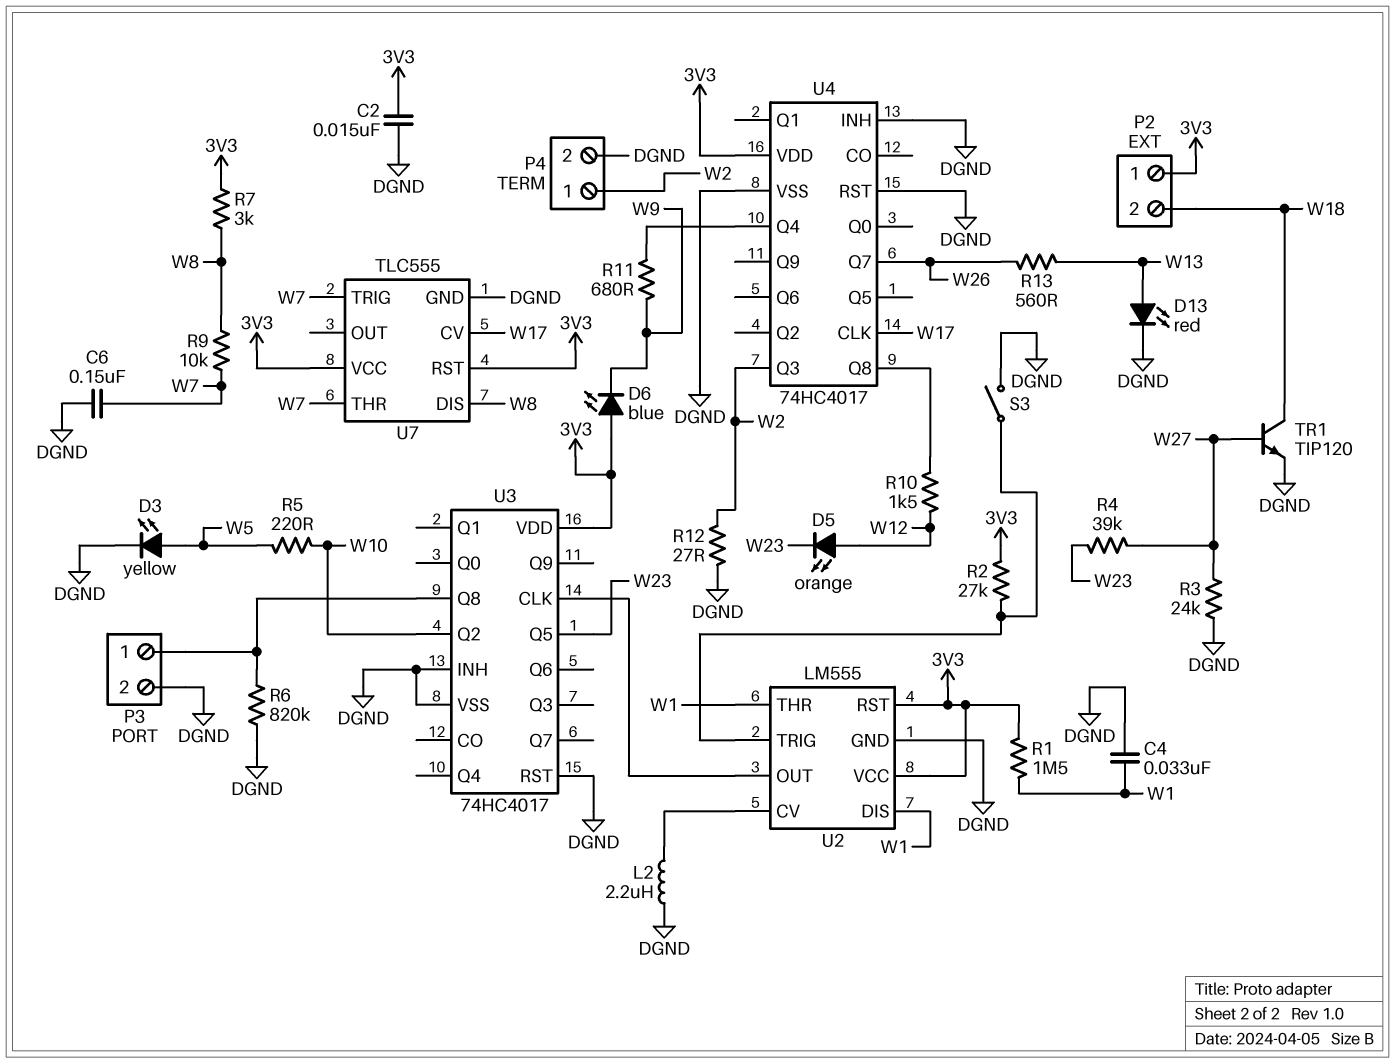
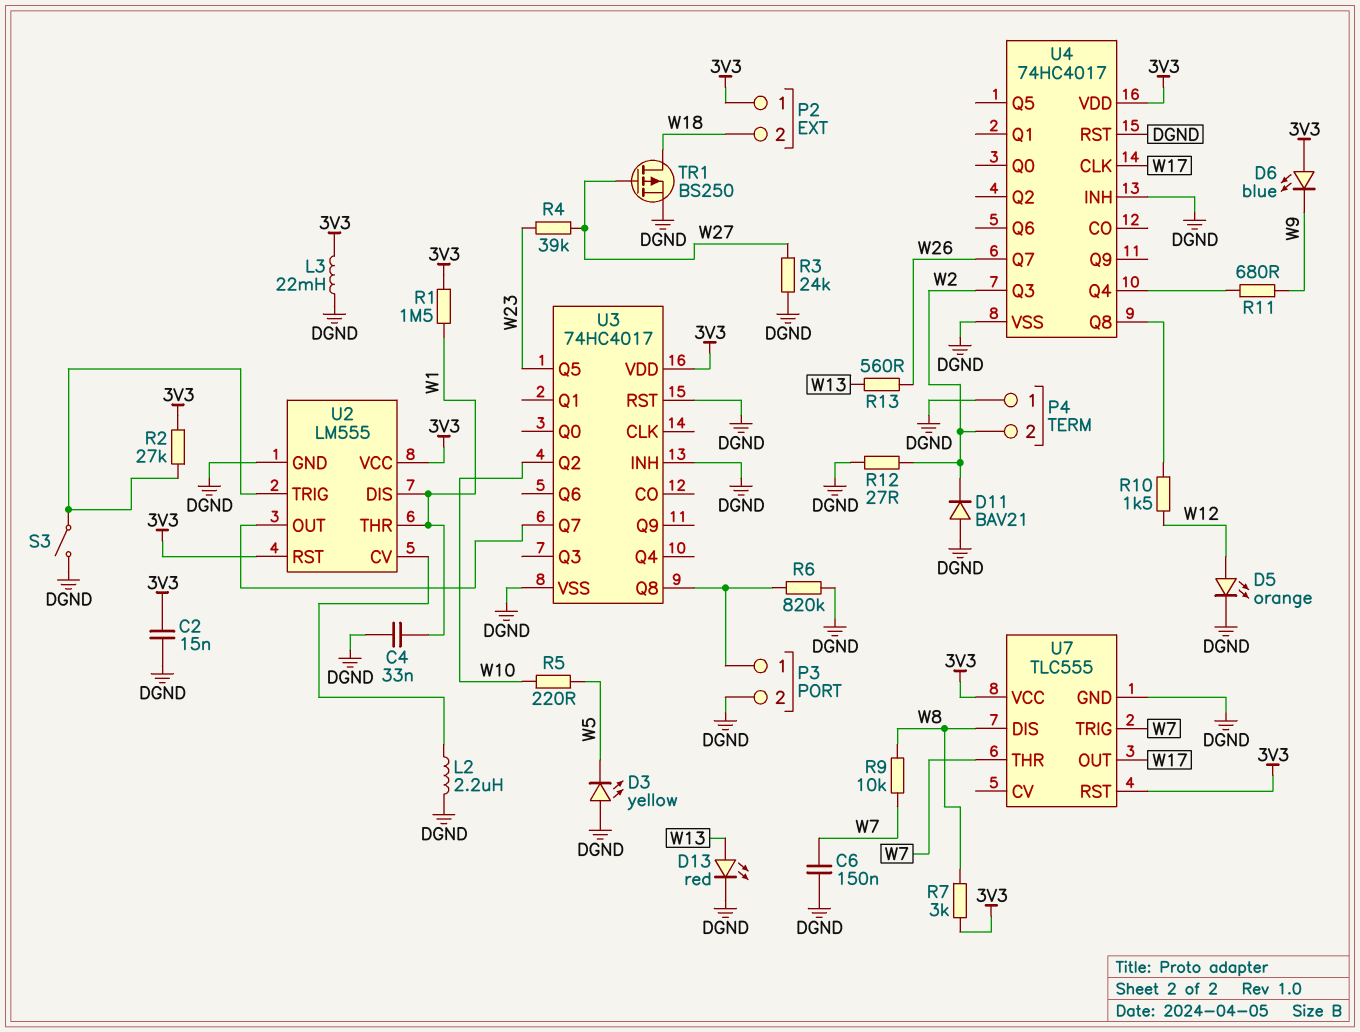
D3: LED yellow (A W5, K DGND) -> LED yellow (A DGND, K W5)
D5: LED orange (A W12, K W23) -> LED orange (A W12, K DGND)
D11: none -> diode BAV21 (A DGND, K W2)
L3: none -> 22mH (3V3, DGND)
P4 pin 1: W2 -> DGND
P4 pin 2: DGND -> W2
TR1: NPN TIP120 (B W27, C W18, E DGND) -> PMOS BS250 (G W27, D W18, S DGND)
U3 pin CLK: U2/OUT -> none
U3 pin Q7: none -> U2/OUT
U7 pin CV: W17 -> none
U7 pin OUT: none -> W17

